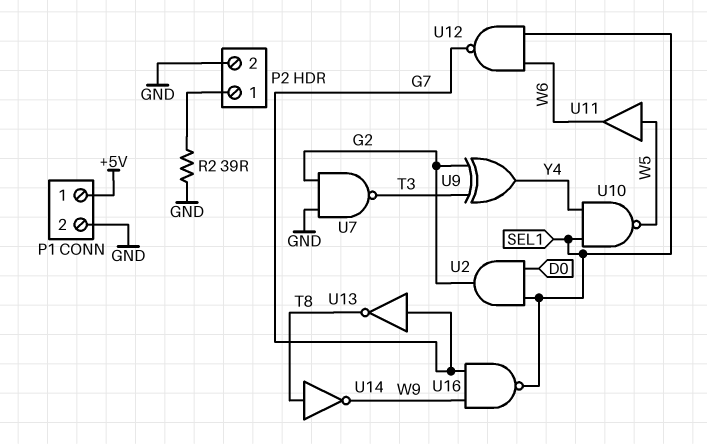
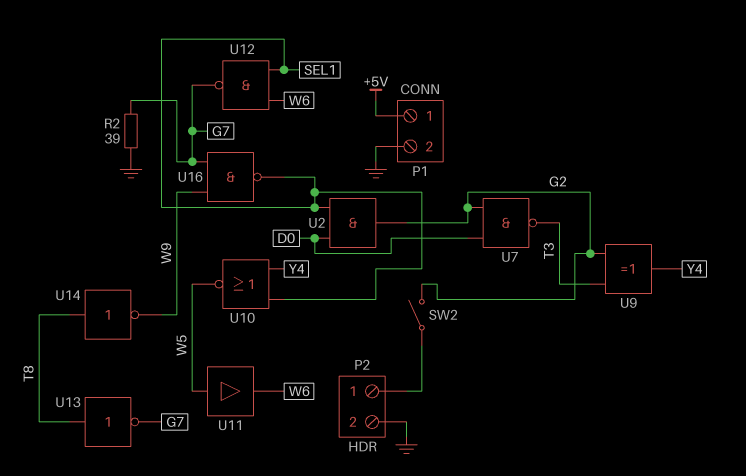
R2: 39 (GND, P2/1) -> 39 (G7, GND)
SW2: none -> switch (G2, P2/1)
U7: NAND (in G2, in GND, out T3) -> NAND (in D0, in G2, out T3)
U10: NAND (in SEL1, in Y4, out W5) -> NOR (in SEL1, in Y4, out W5)
U13: NOT (in G7, out T8) -> NOT (in T8, out G7)

